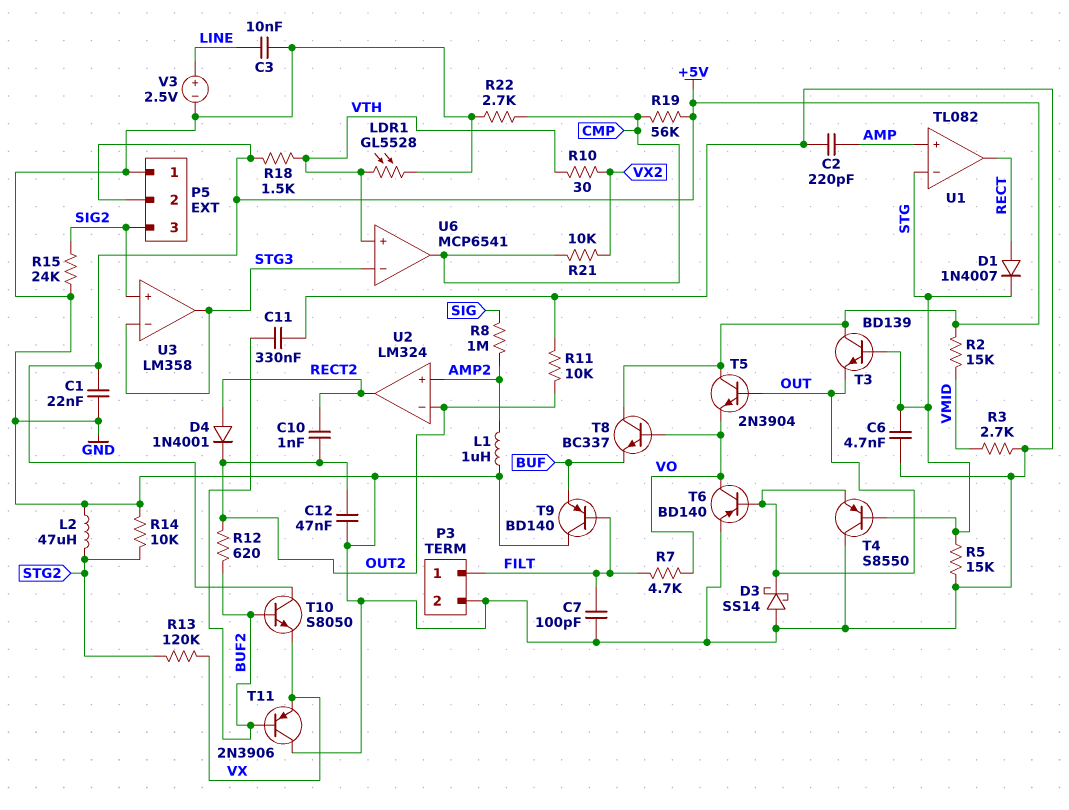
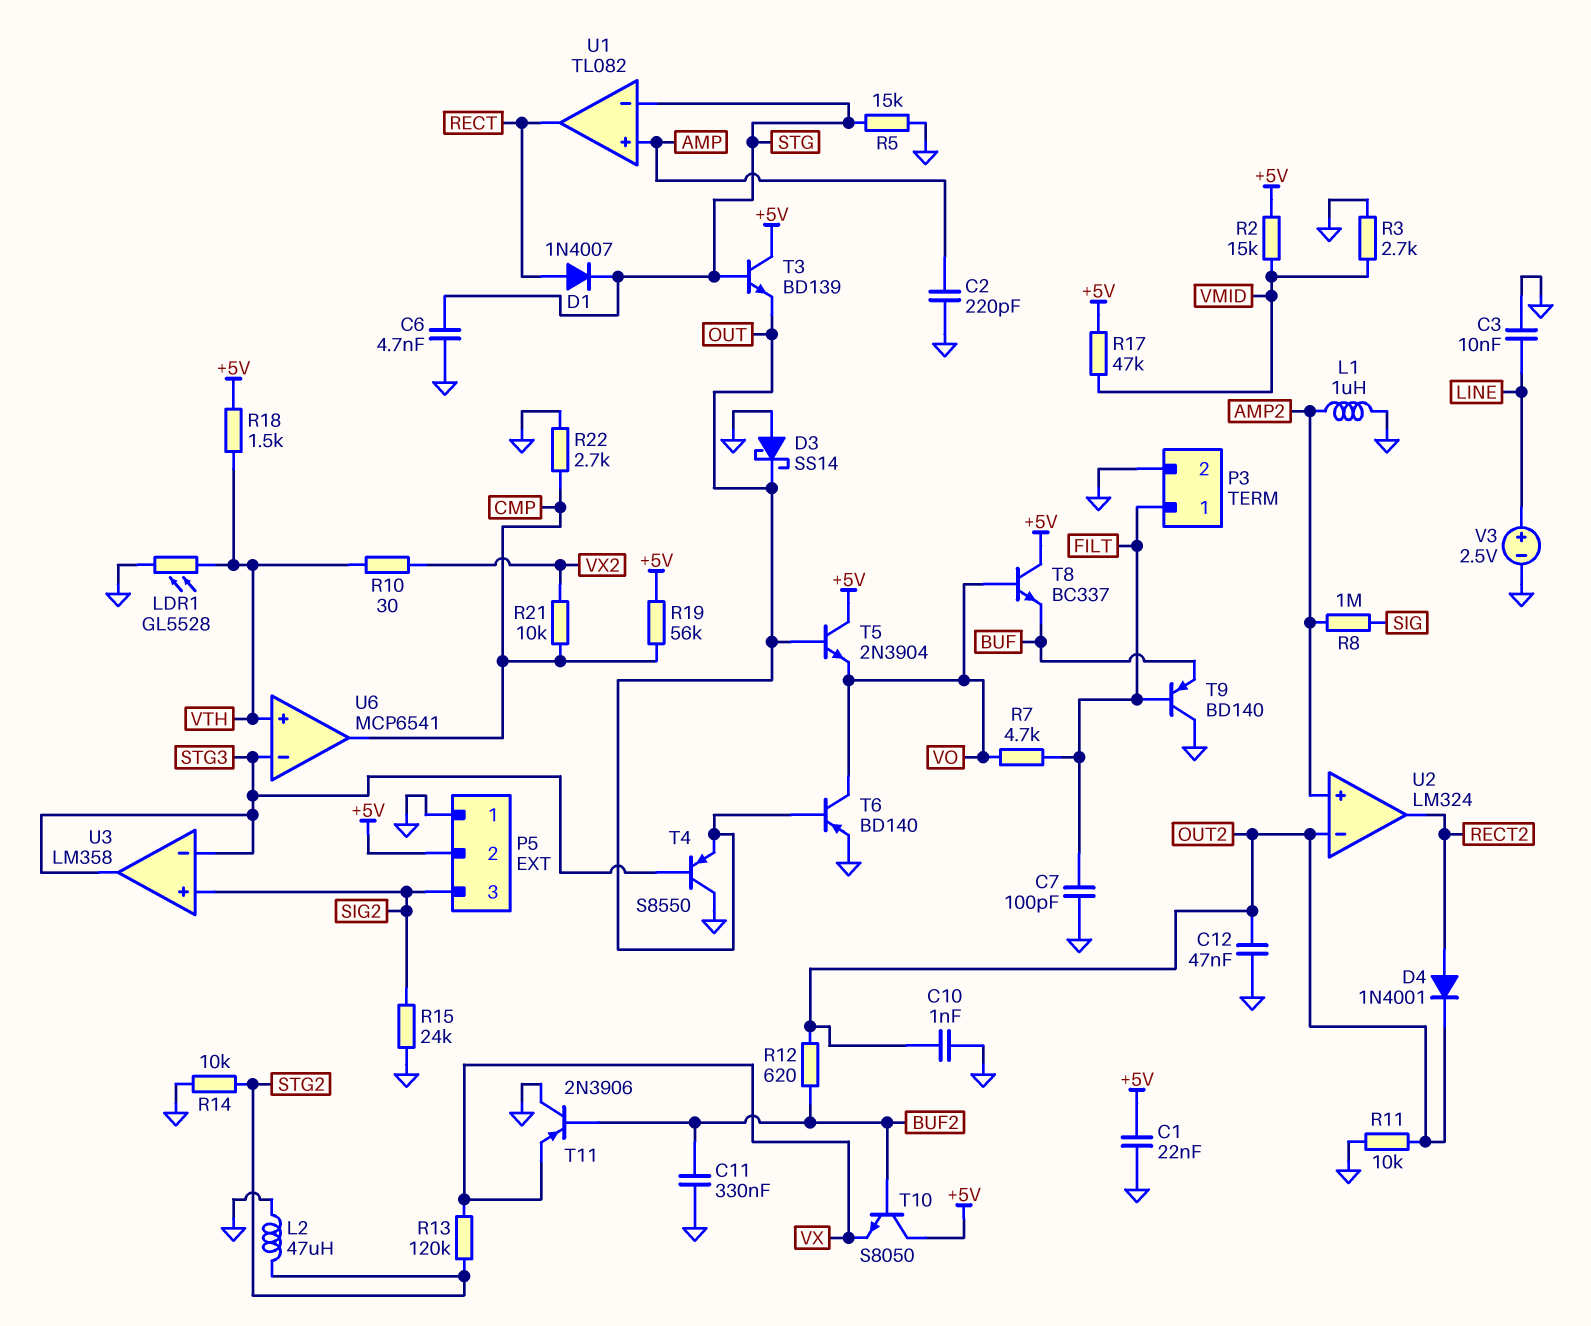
C10: 1nF (OUT2, RECT2) -> 1nF (GND, OUT2)
R17: none -> 47k (+5V, VMID)
T4: PNP S8550 (B STG, C GND, E OUT) -> PNP S8550 (B STG3, C GND, E OUT)

